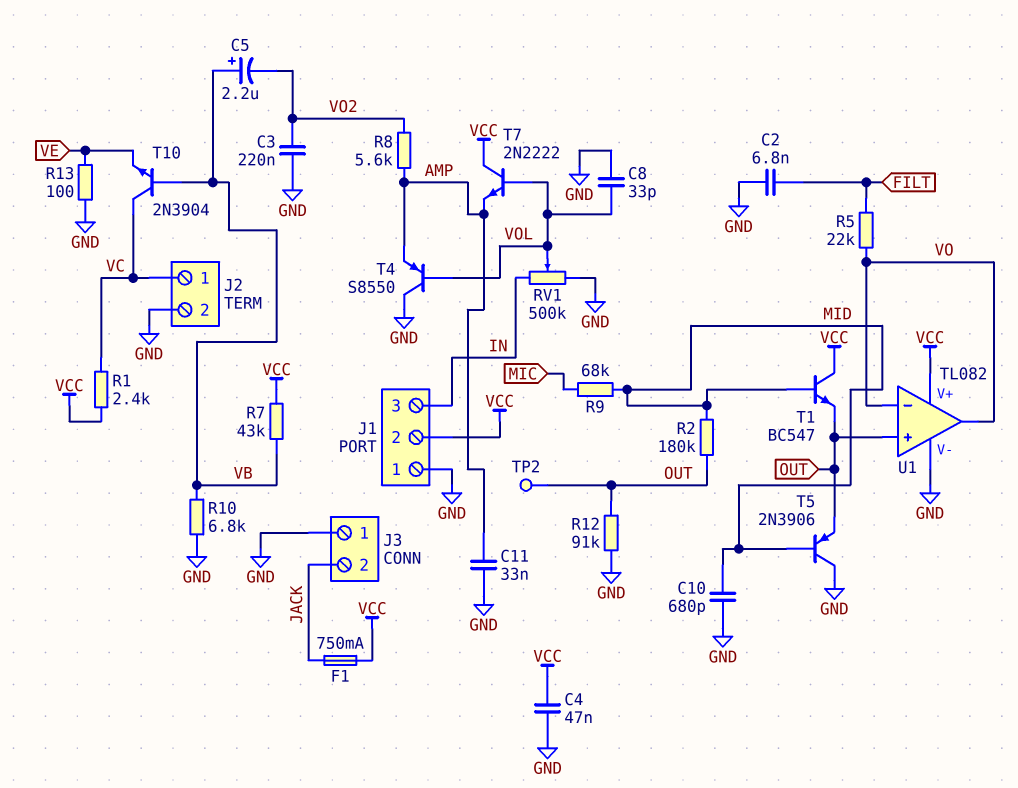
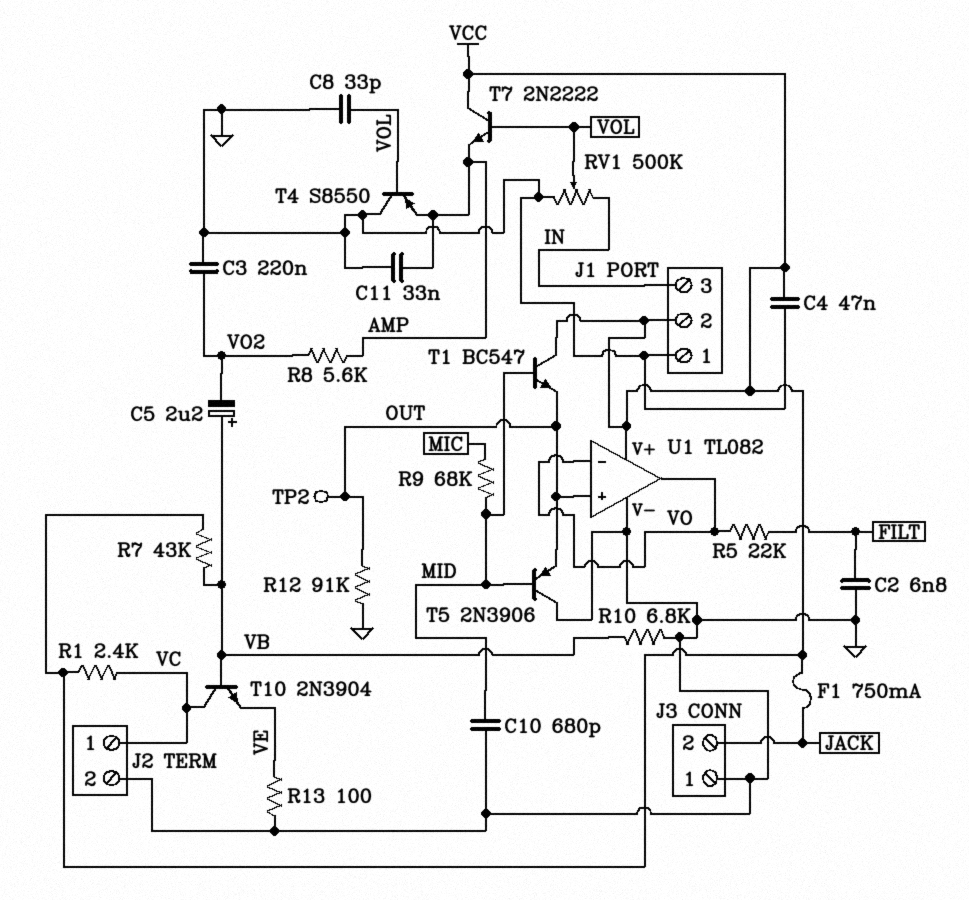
R2: 180k (MID, OUT) -> none

